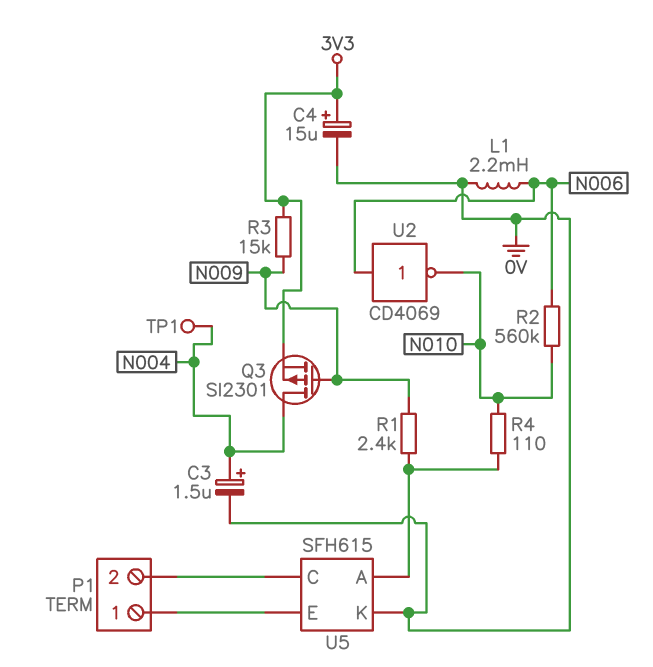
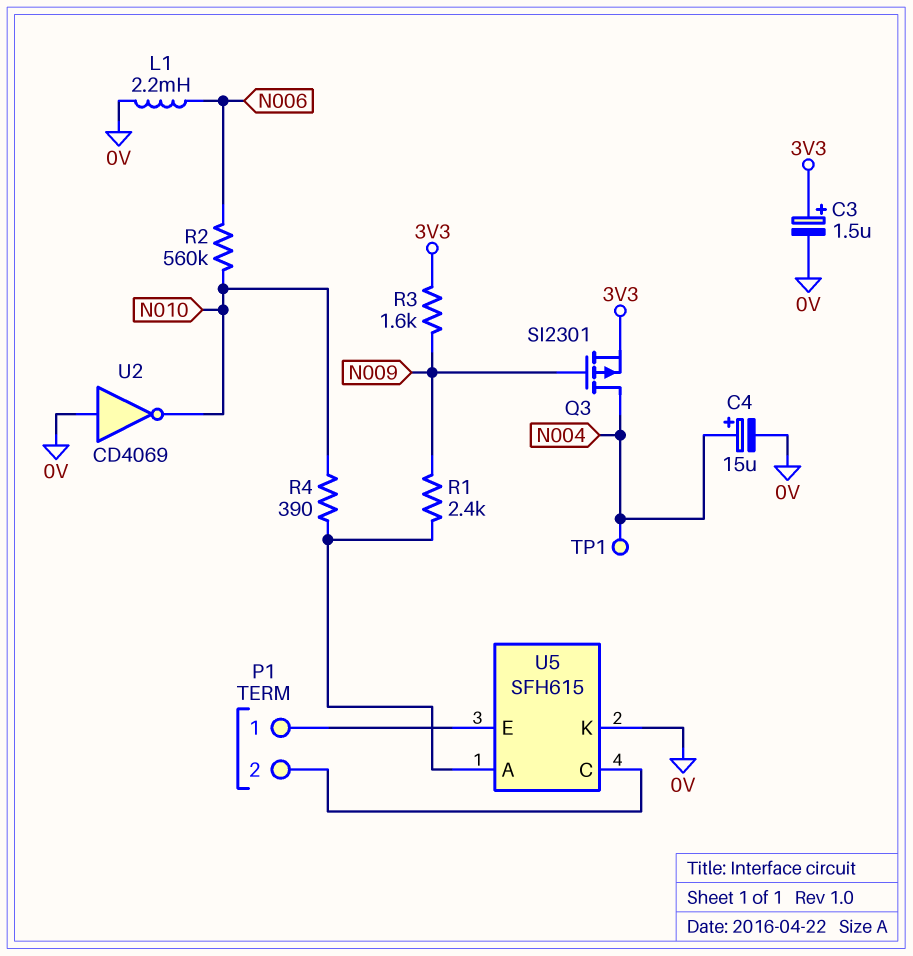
C3: 1.5uF (plus N004, minus 0V) -> 1.5uF (plus 3V3, minus 0V)
C4: 15uF (plus 3V3, minus 0V) -> 15uF (plus N004, minus 0V)
R3: 15k (3V3, N009) -> 1.6k (3V3, N009)
R4: 110 (N010, U5/A) -> 390 (N010, U5/A)
U2: NOT CD4069 (in N006, out N010) -> NOT CD4069 (in 0V, out N010)

